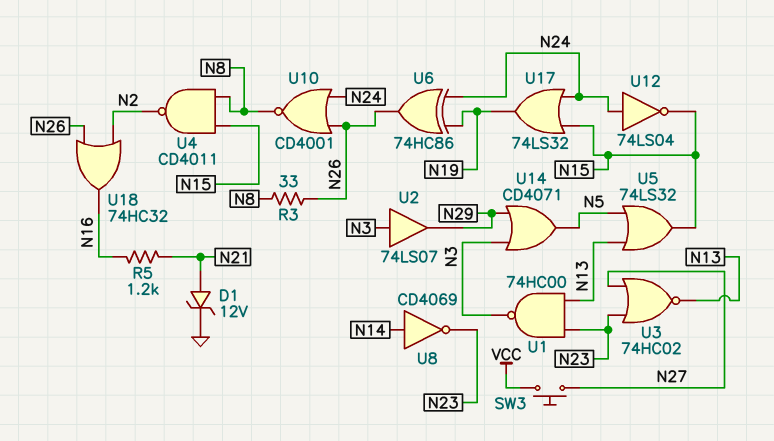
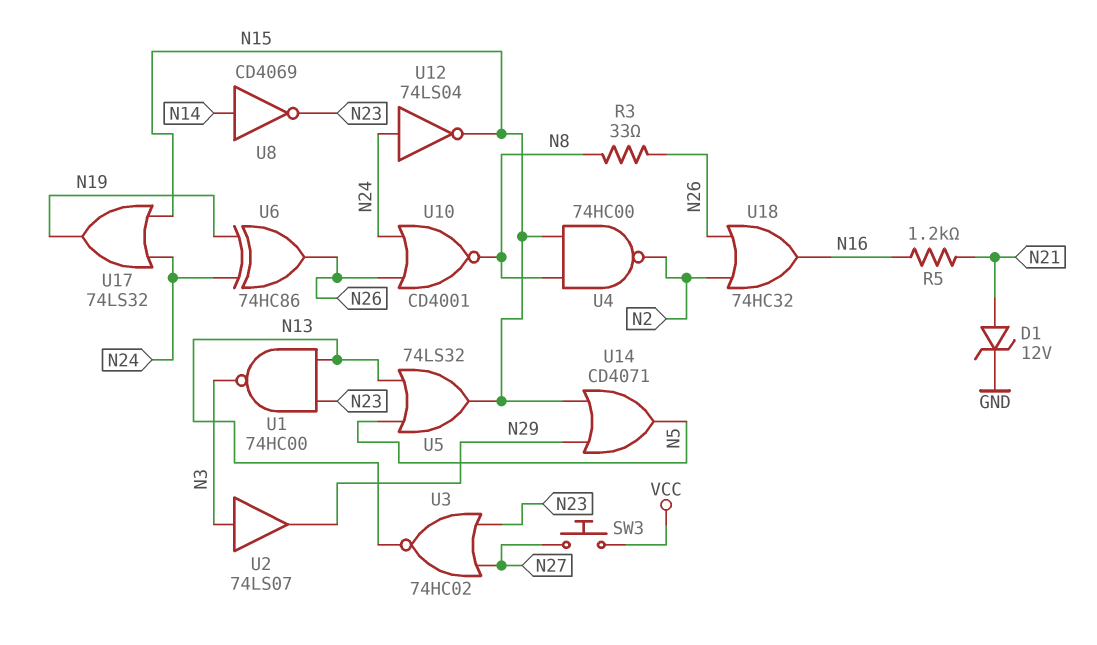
U4: NAND CD4011 (in N8, in N15, out N2) -> NAND 74HC00 (in N8, in N15, out N2)
U14: OR CD4071 (in N3, in N29, out N5) -> OR CD4071 (in N15, in N29, out N5)

